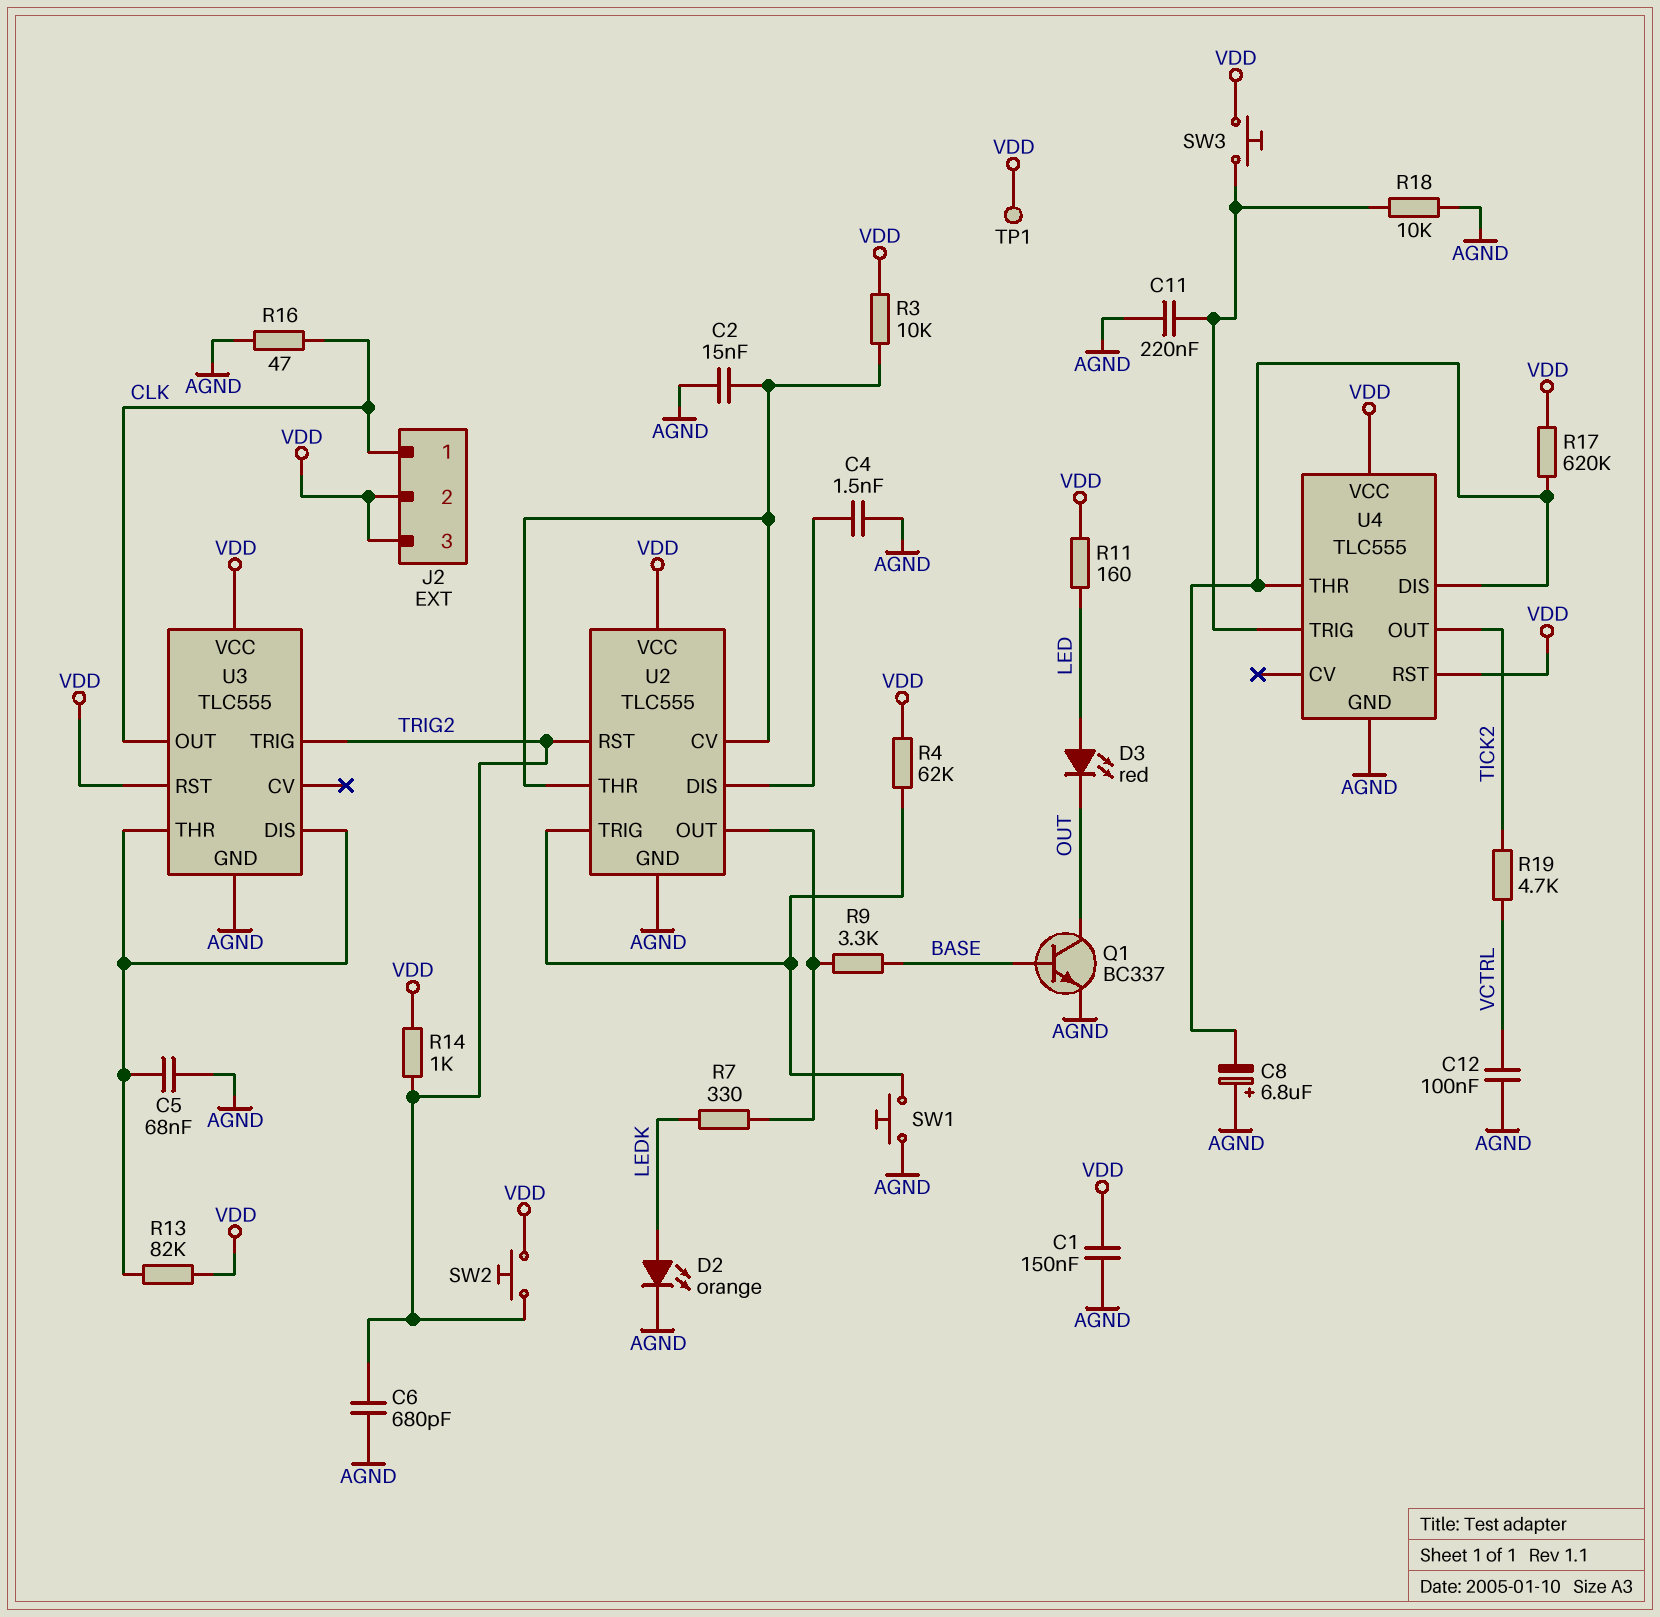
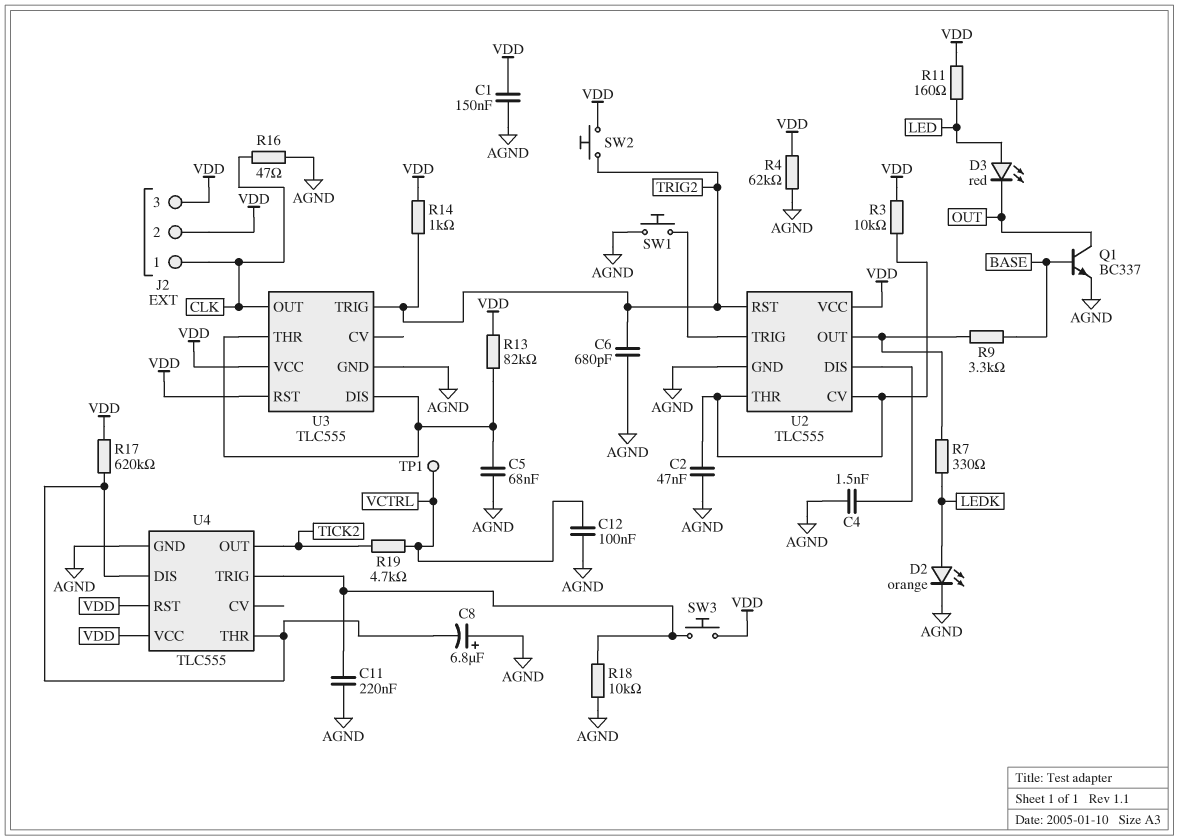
C2: 15nF (AGND, U2/CV) -> 47nF (AGND, U2/CV)
R4: 62k (U2/TRIG, VDD) -> 62k (AGND, VDD)
TP1: test point (VDD) -> test point (VCTRL)

